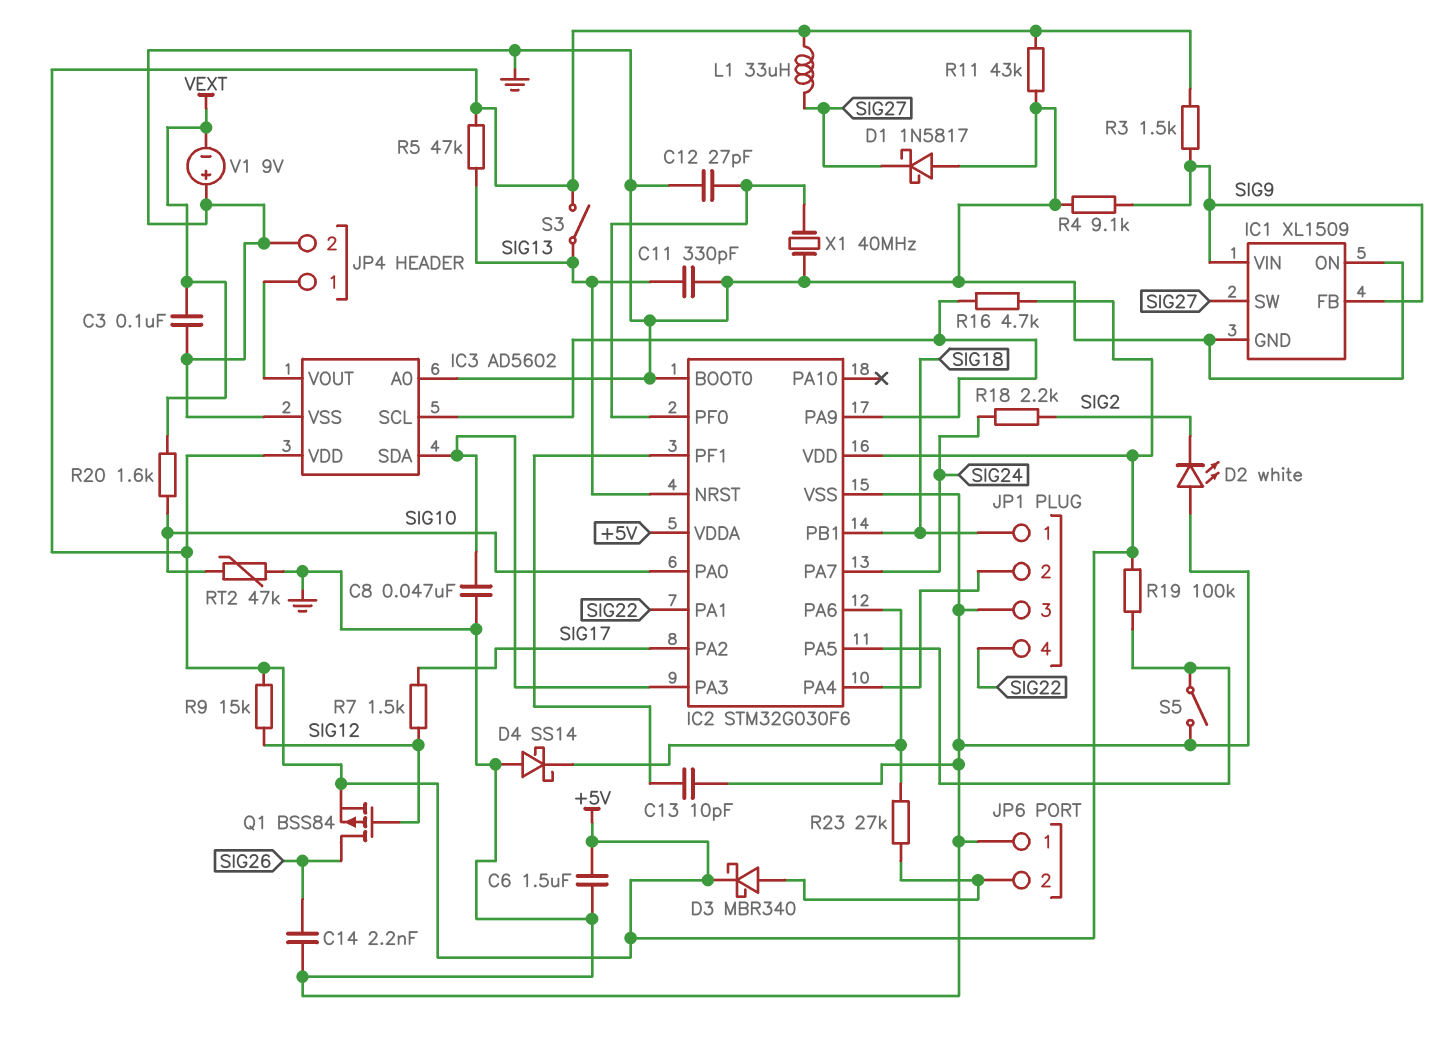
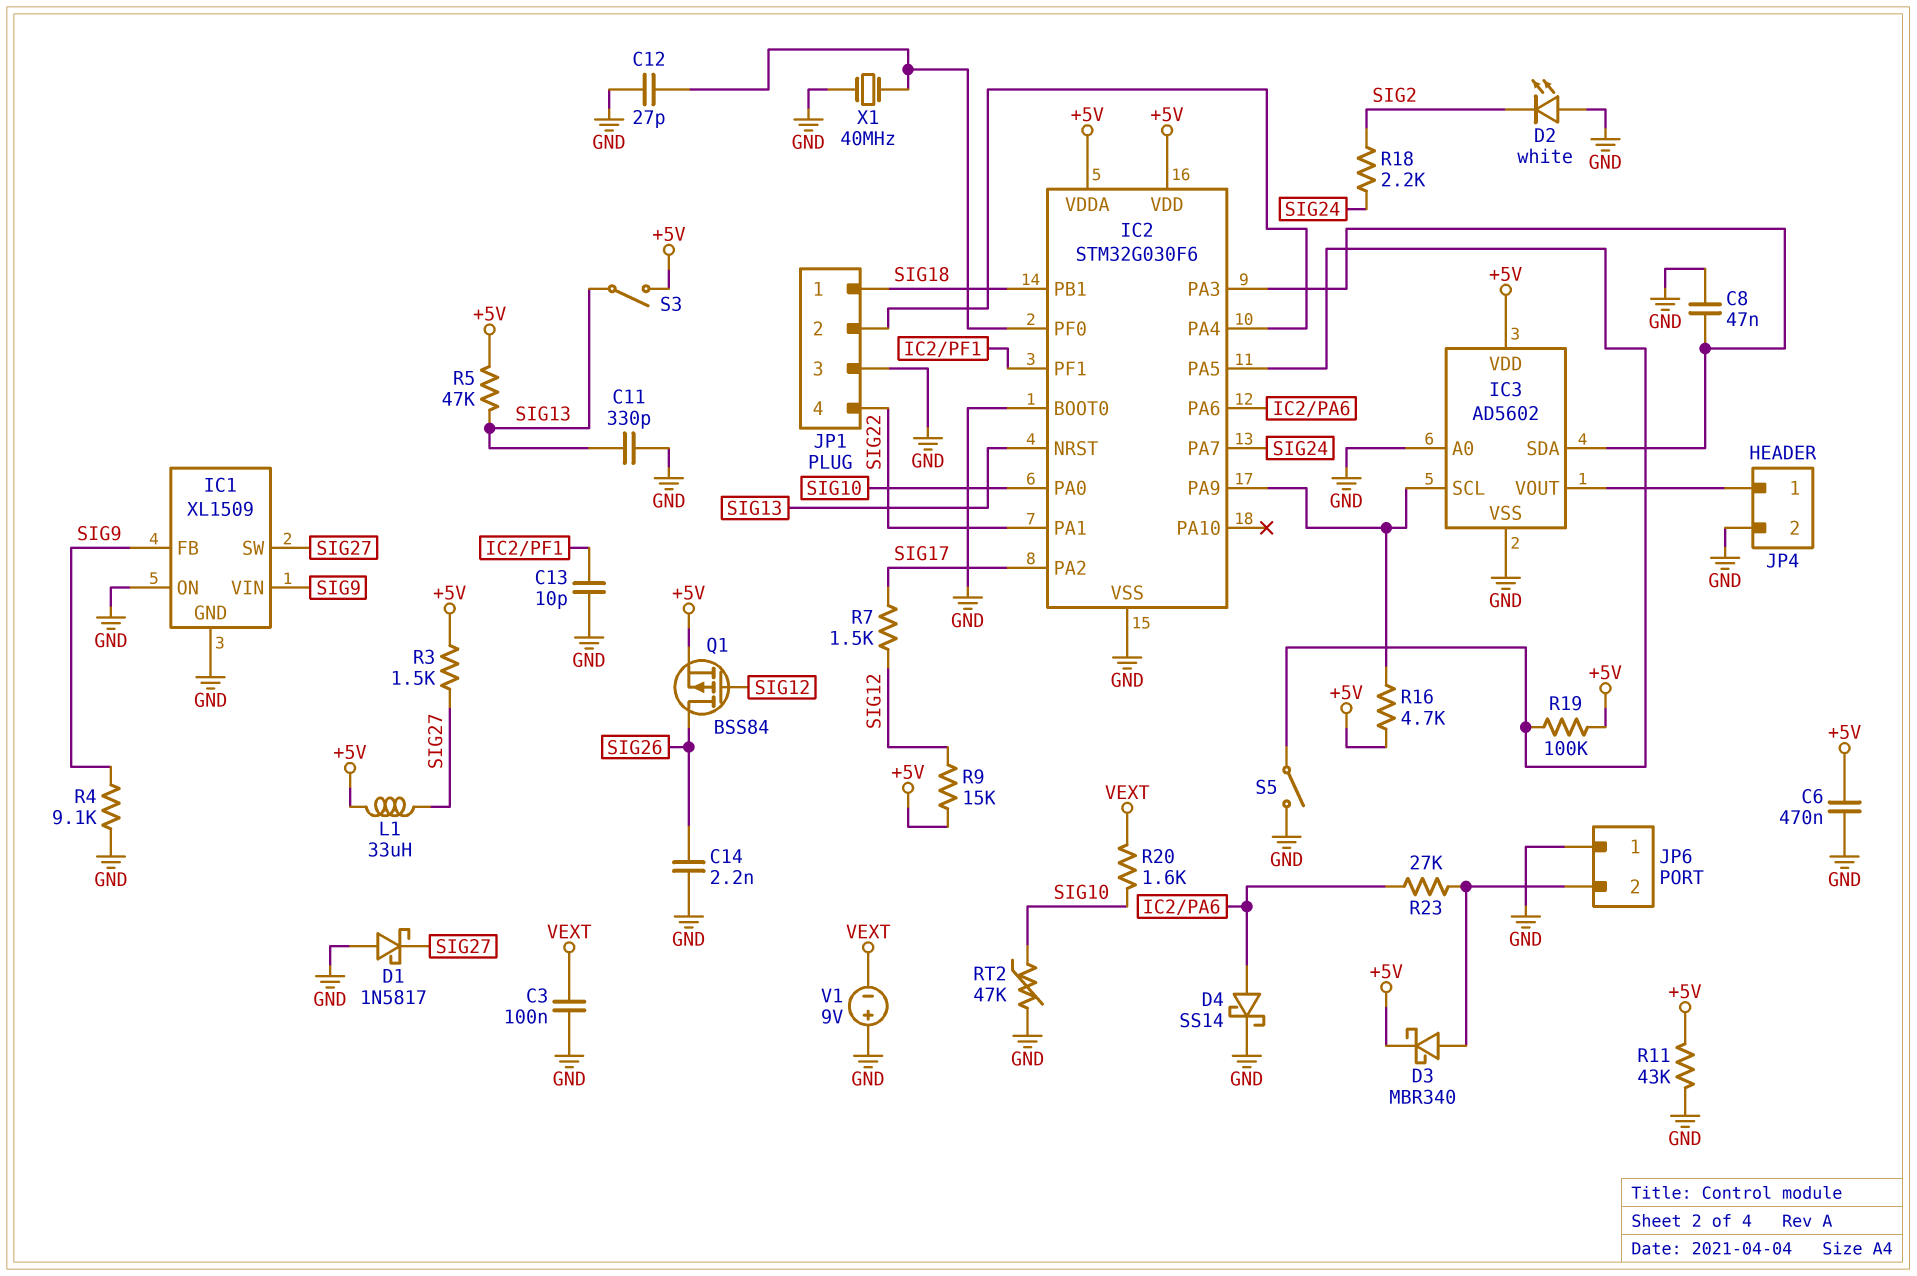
C6: 1.5uF (+5V, GND) -> 470nF (+5V, GND)
D4: schottky SS14 (A GND, K IC2/PA6) -> schottky SS14 (A IC2/PA6, K GND)
R3: 1.5k (+5V, SIG9) -> 1.5k (+5V, SIG27)

